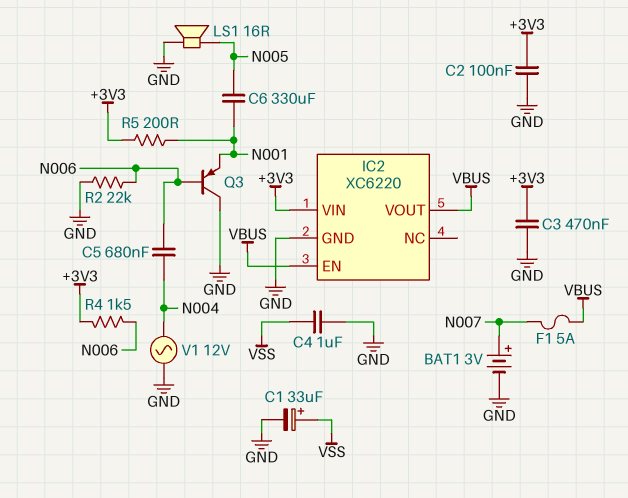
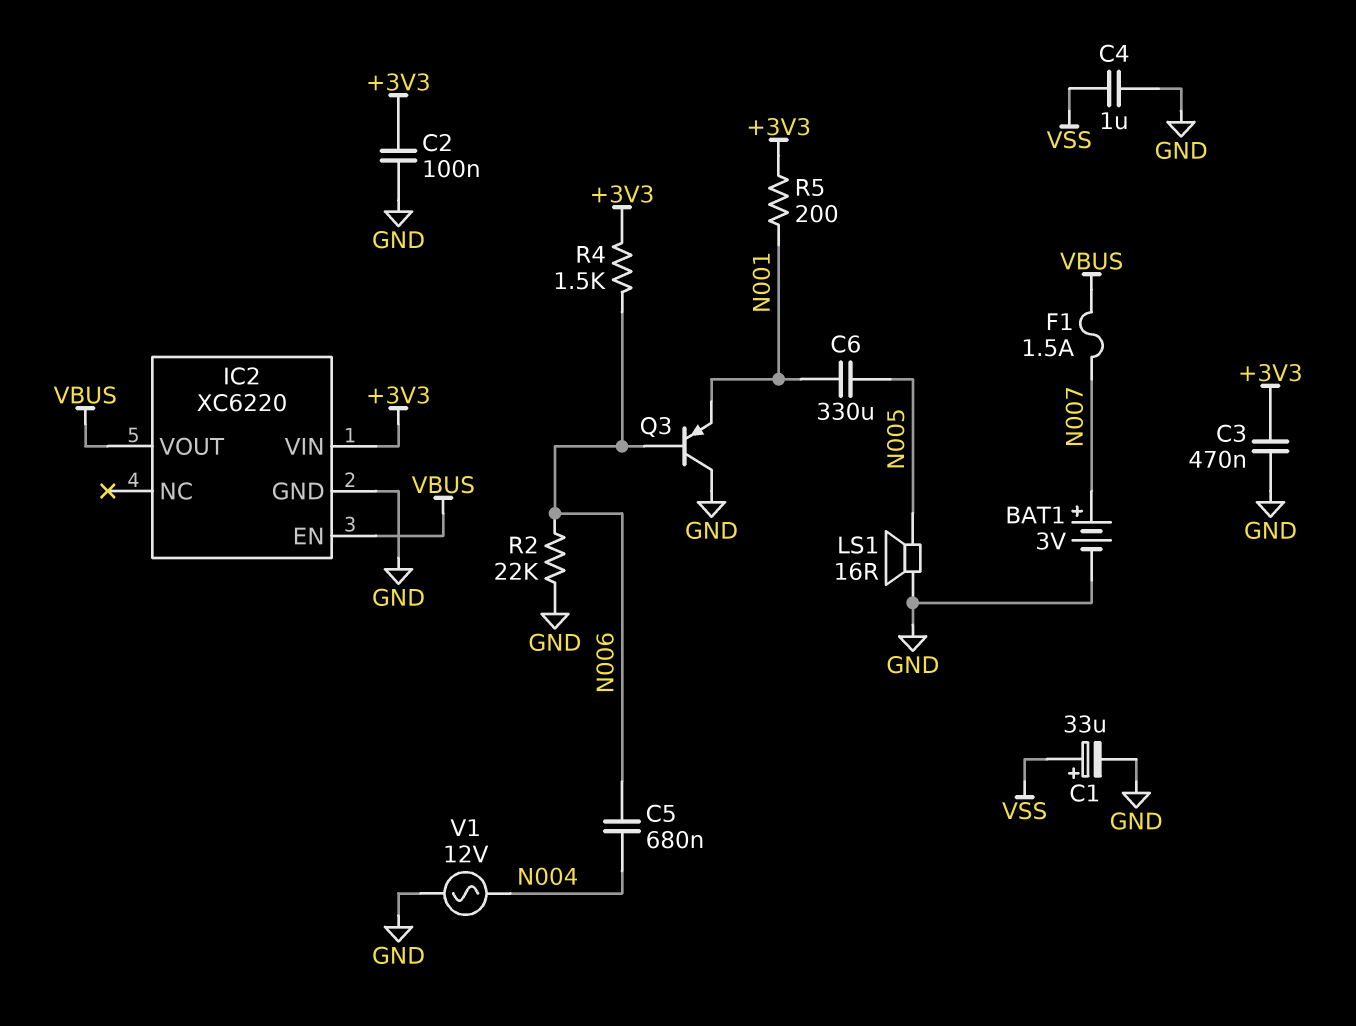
F1: 5A (N007, VBUS) -> 1.5A (N007, VBUS)

